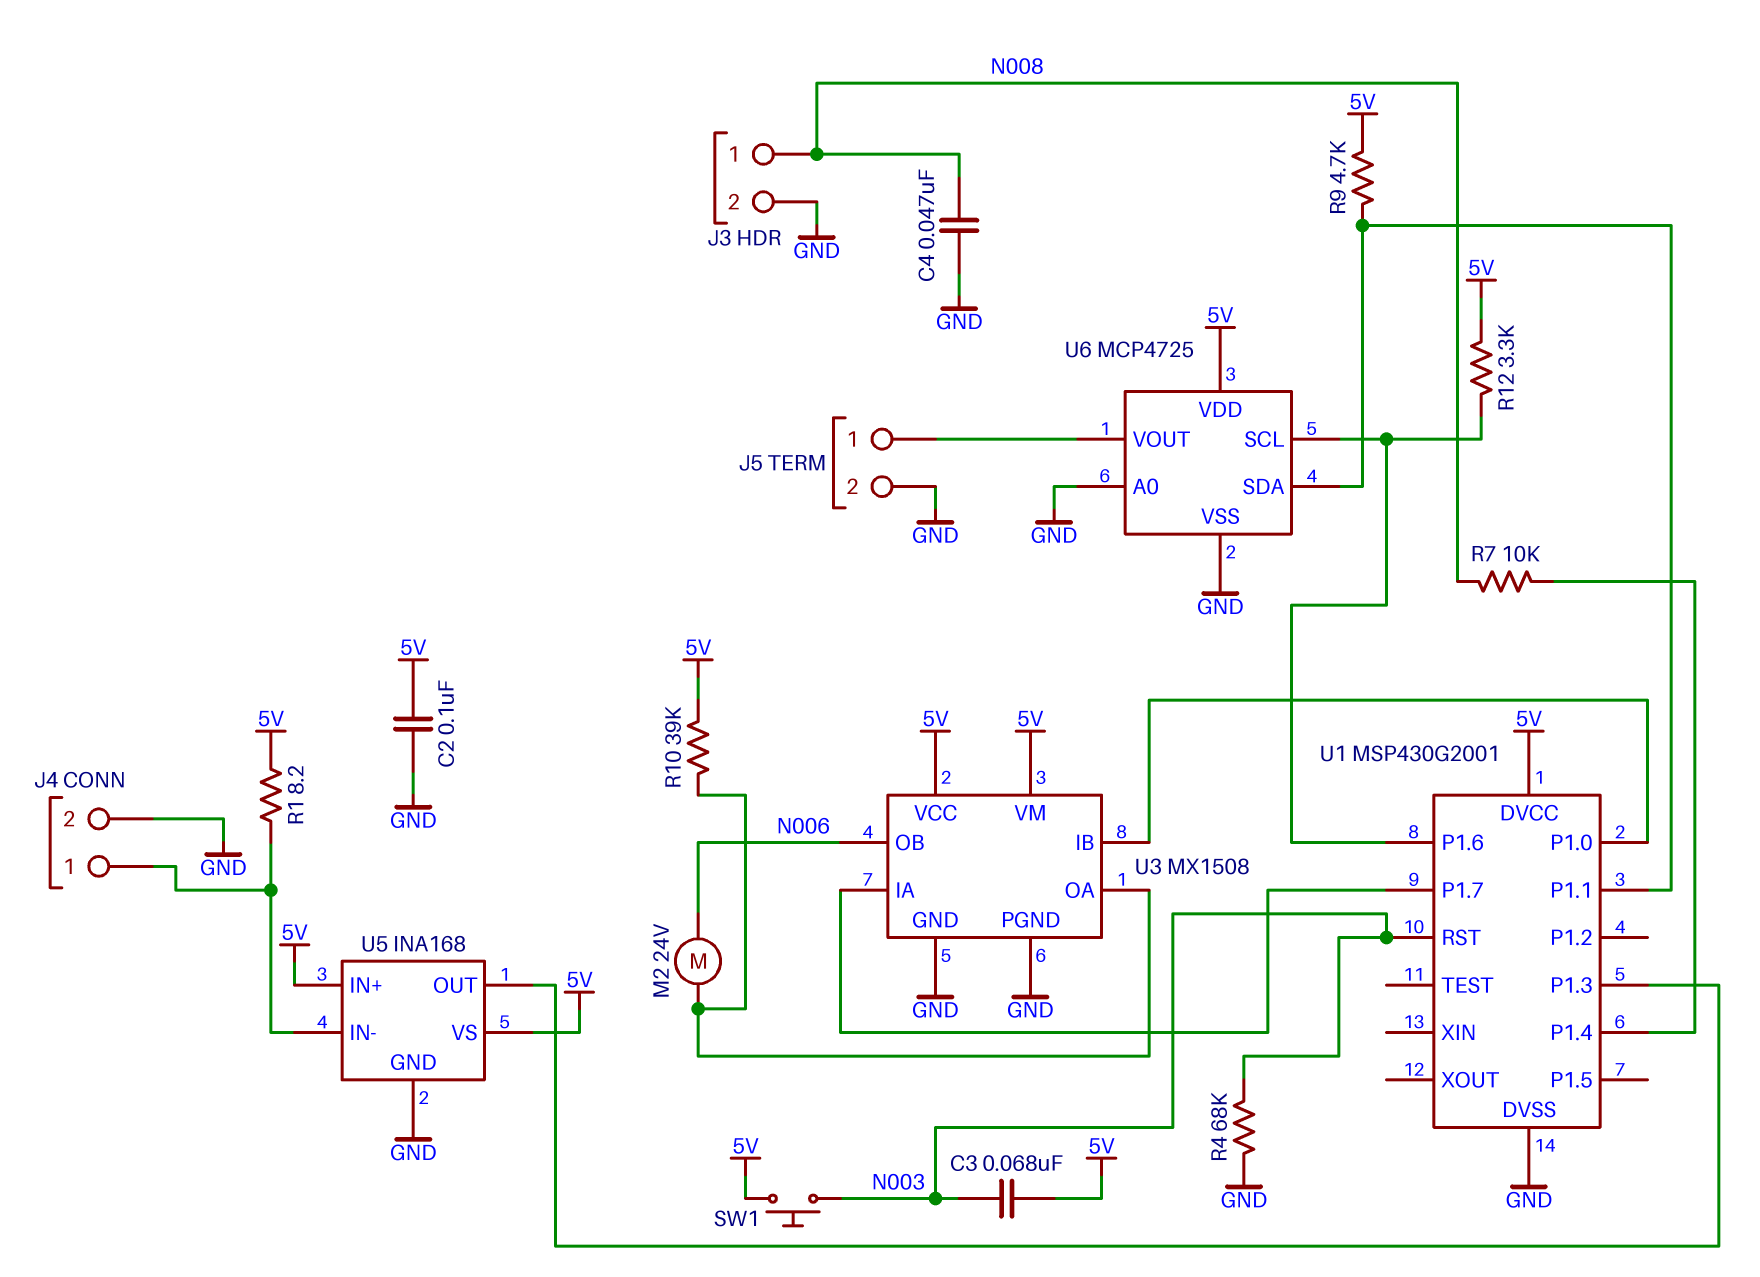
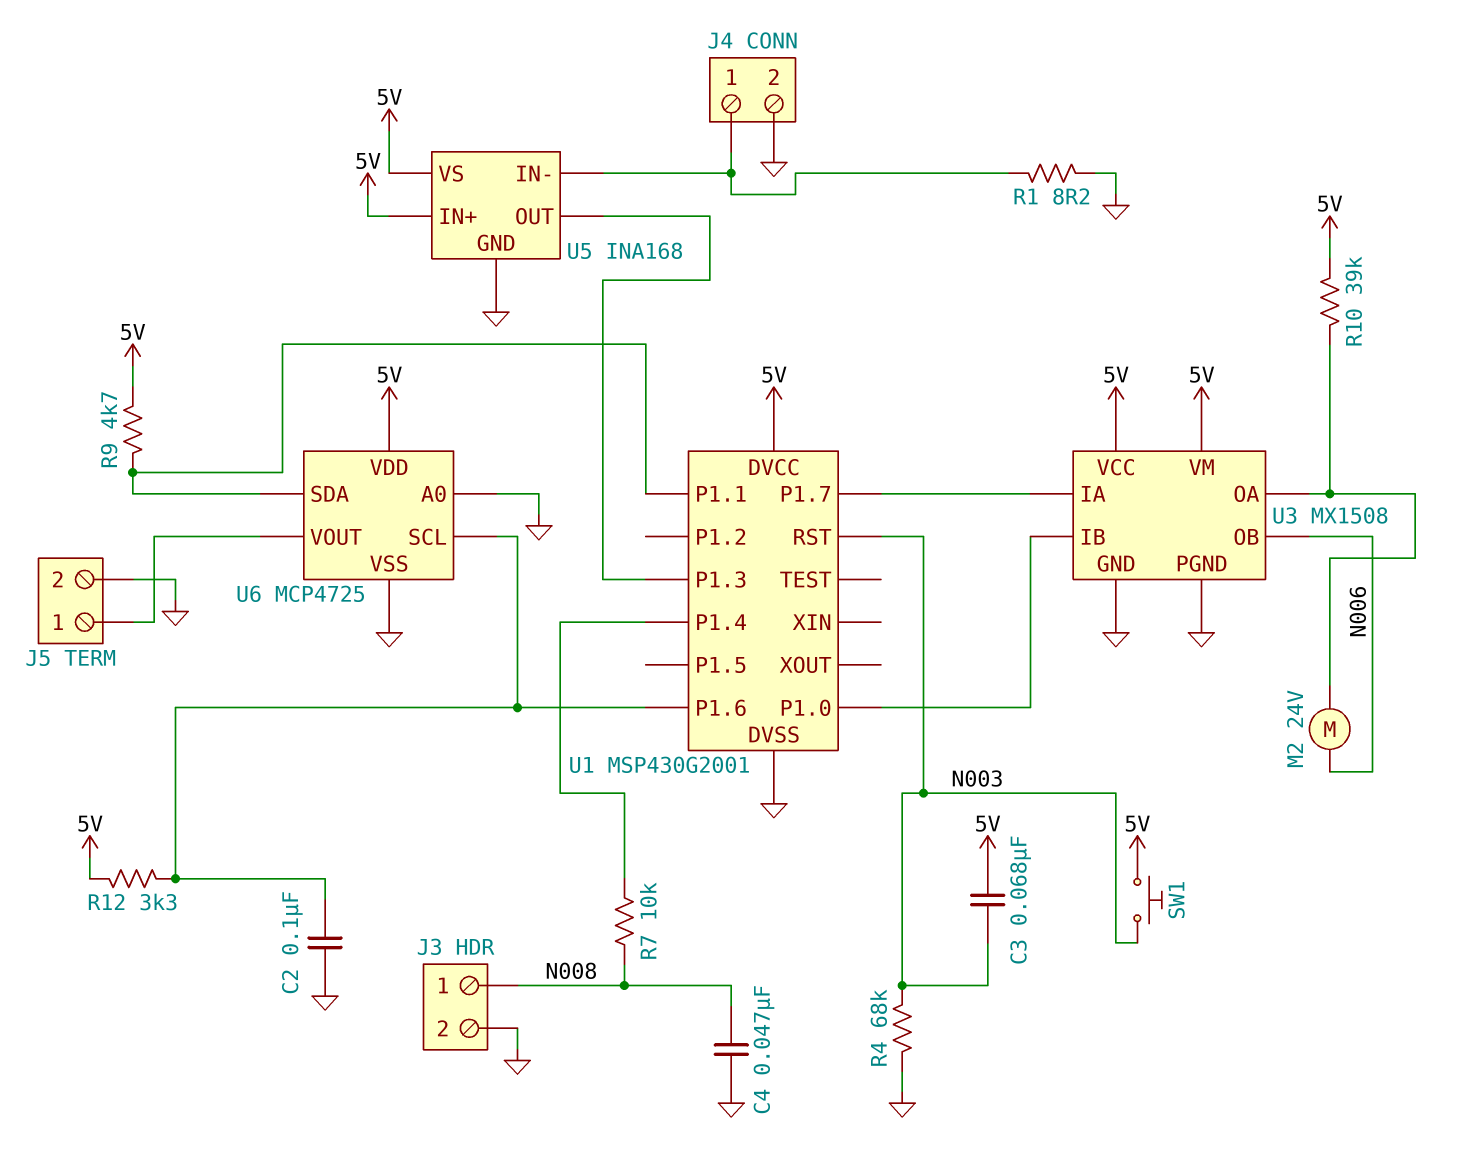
C2: 100nF (5V, GND) -> 100nF (GND, U1/P1.6)
R1: 8.2 (5V, J4/1) -> 8.2 (GND, J4/1)

